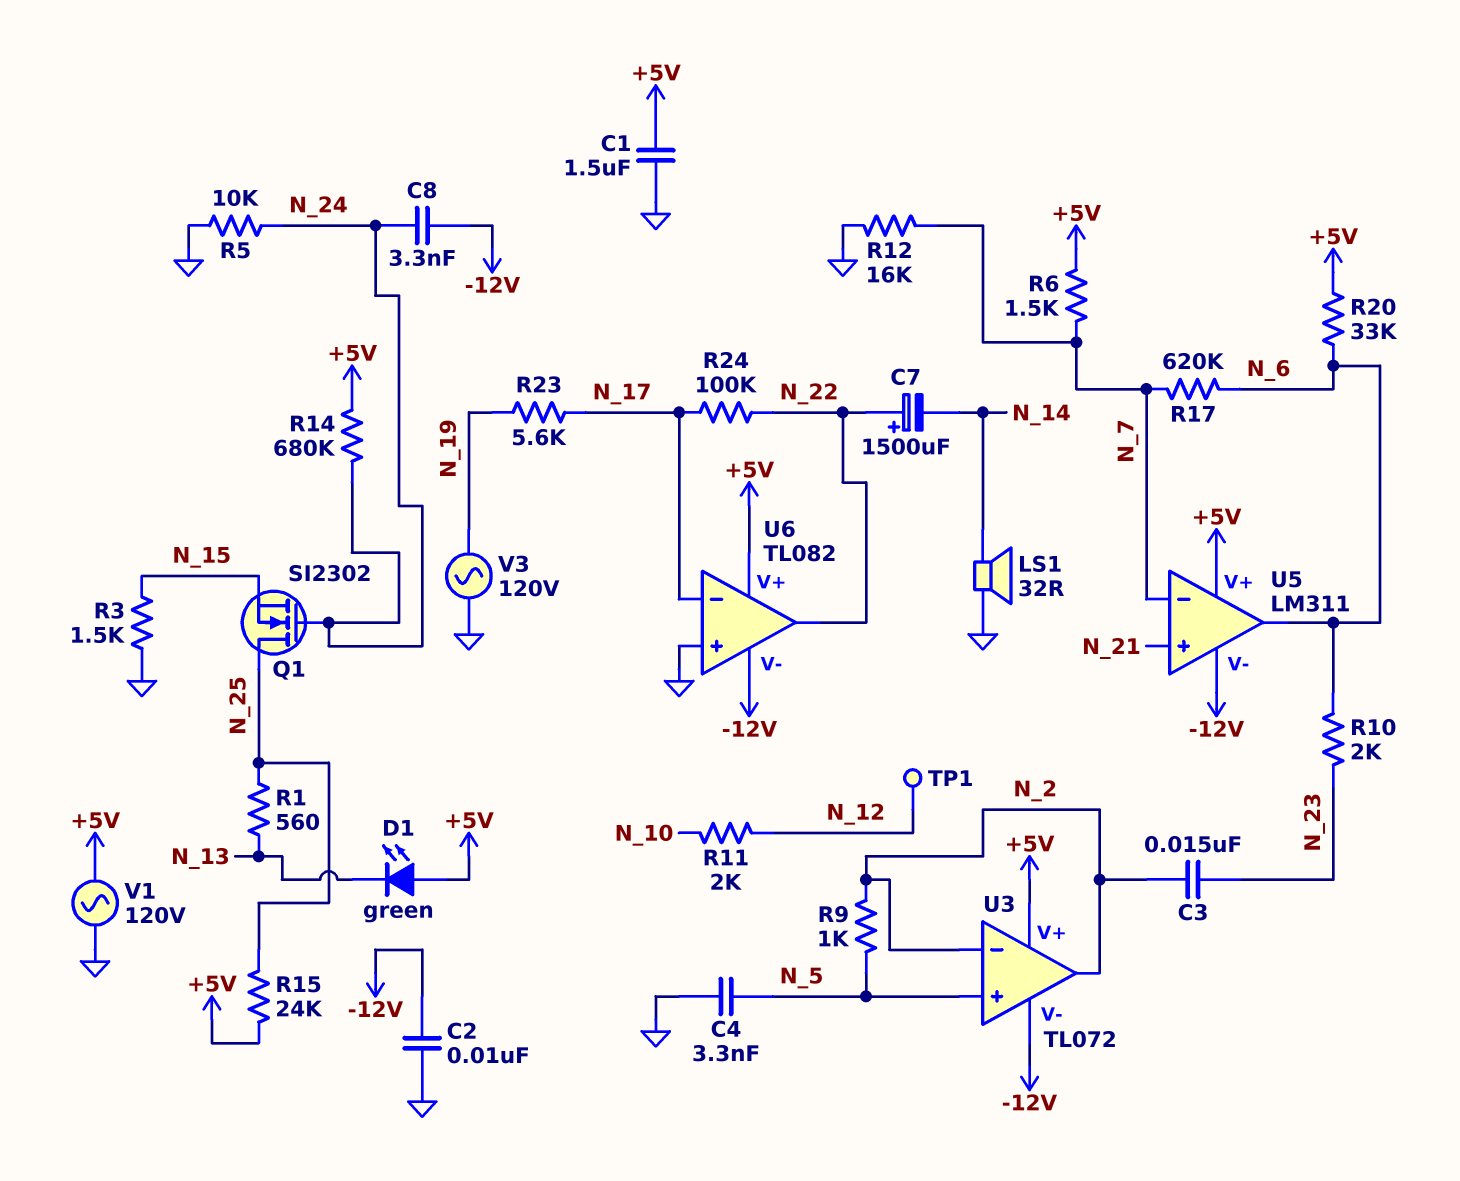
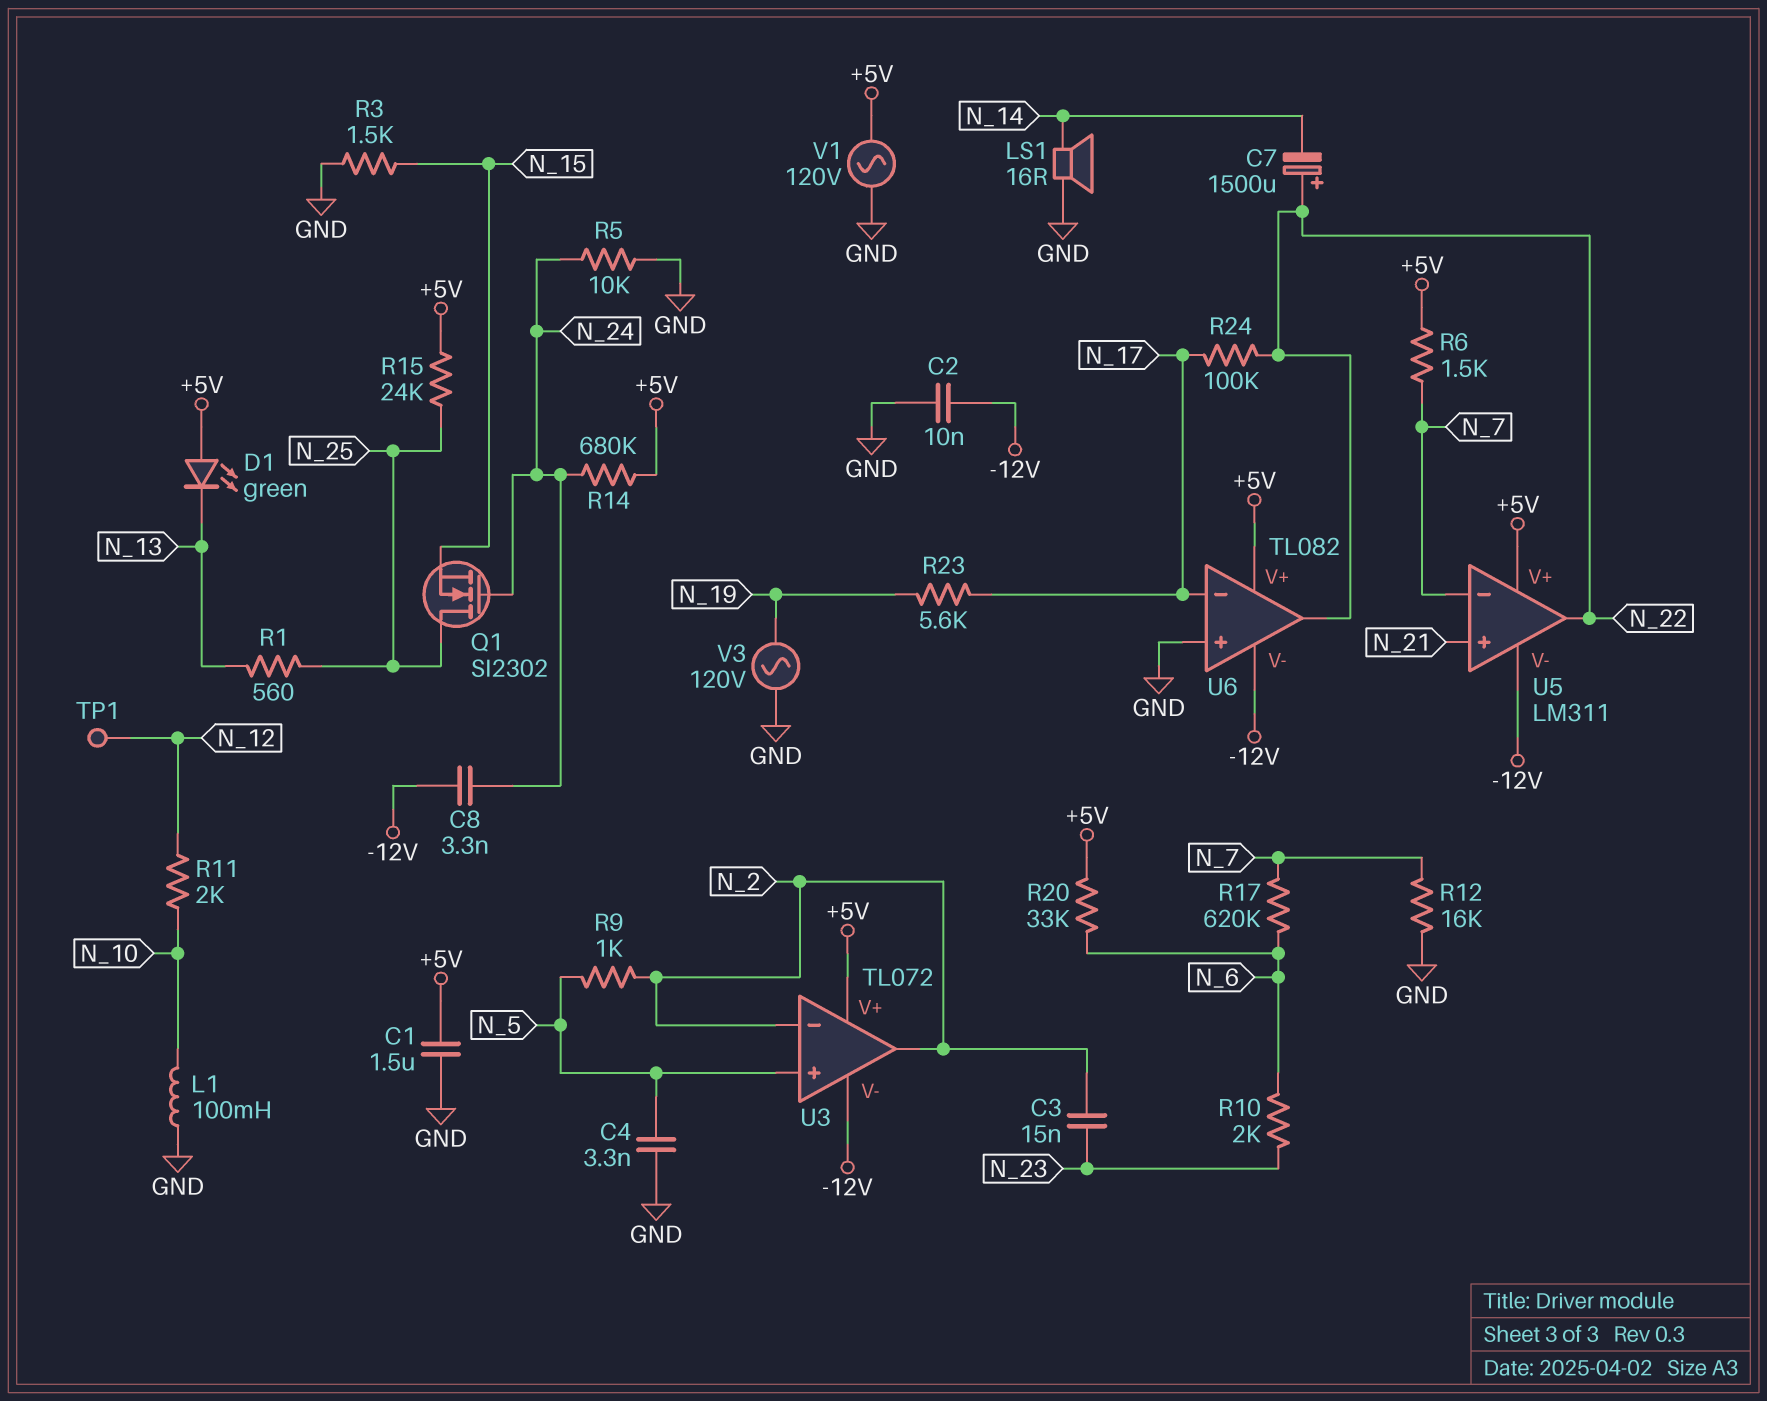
L1: none -> 100mH (GND, N_10)
LS1: speaker 32R (GND, N_14) -> speaker 16R (GND, N_14)
U5 pin out: N_6 -> N_22

